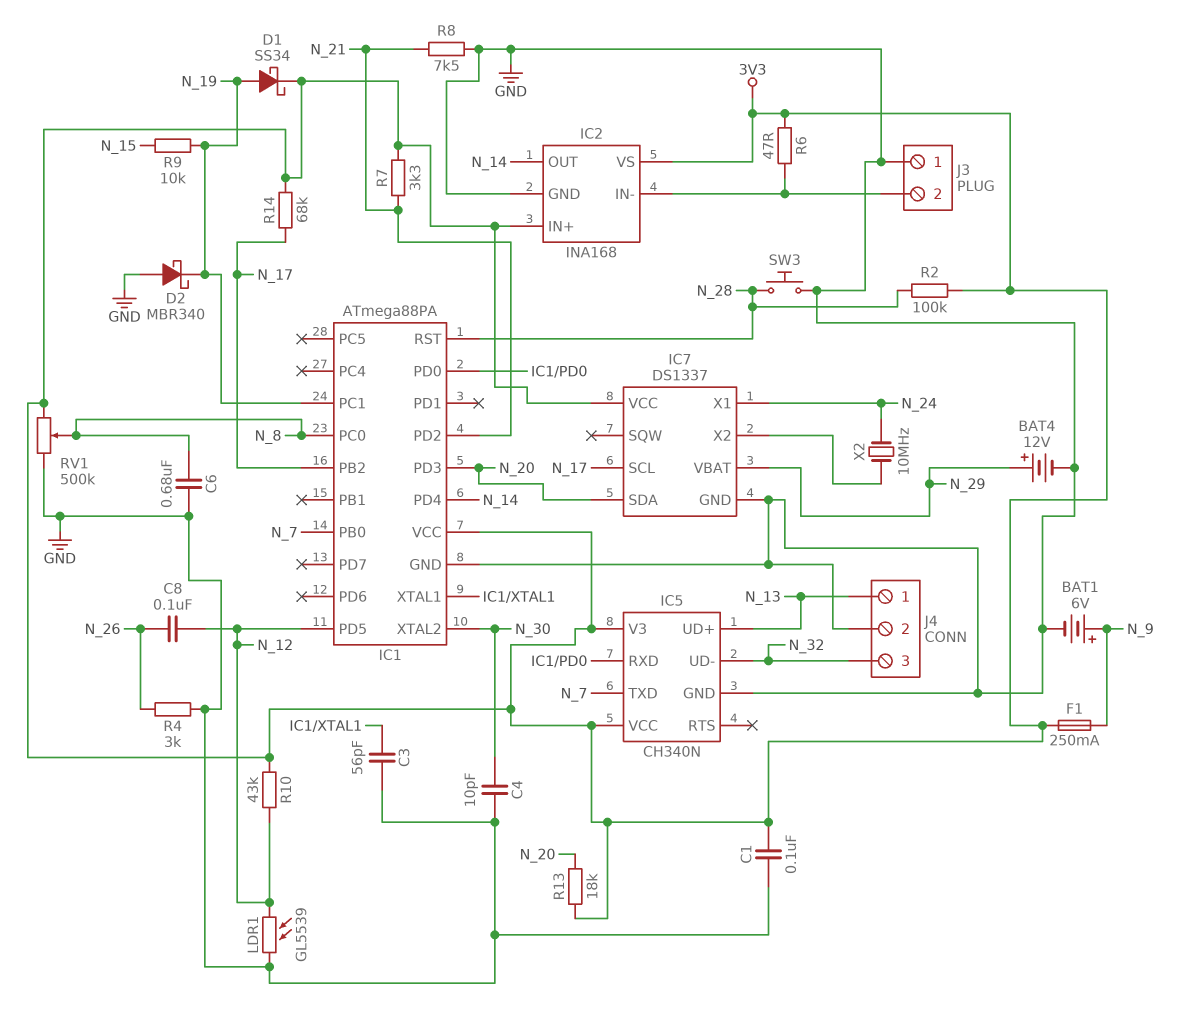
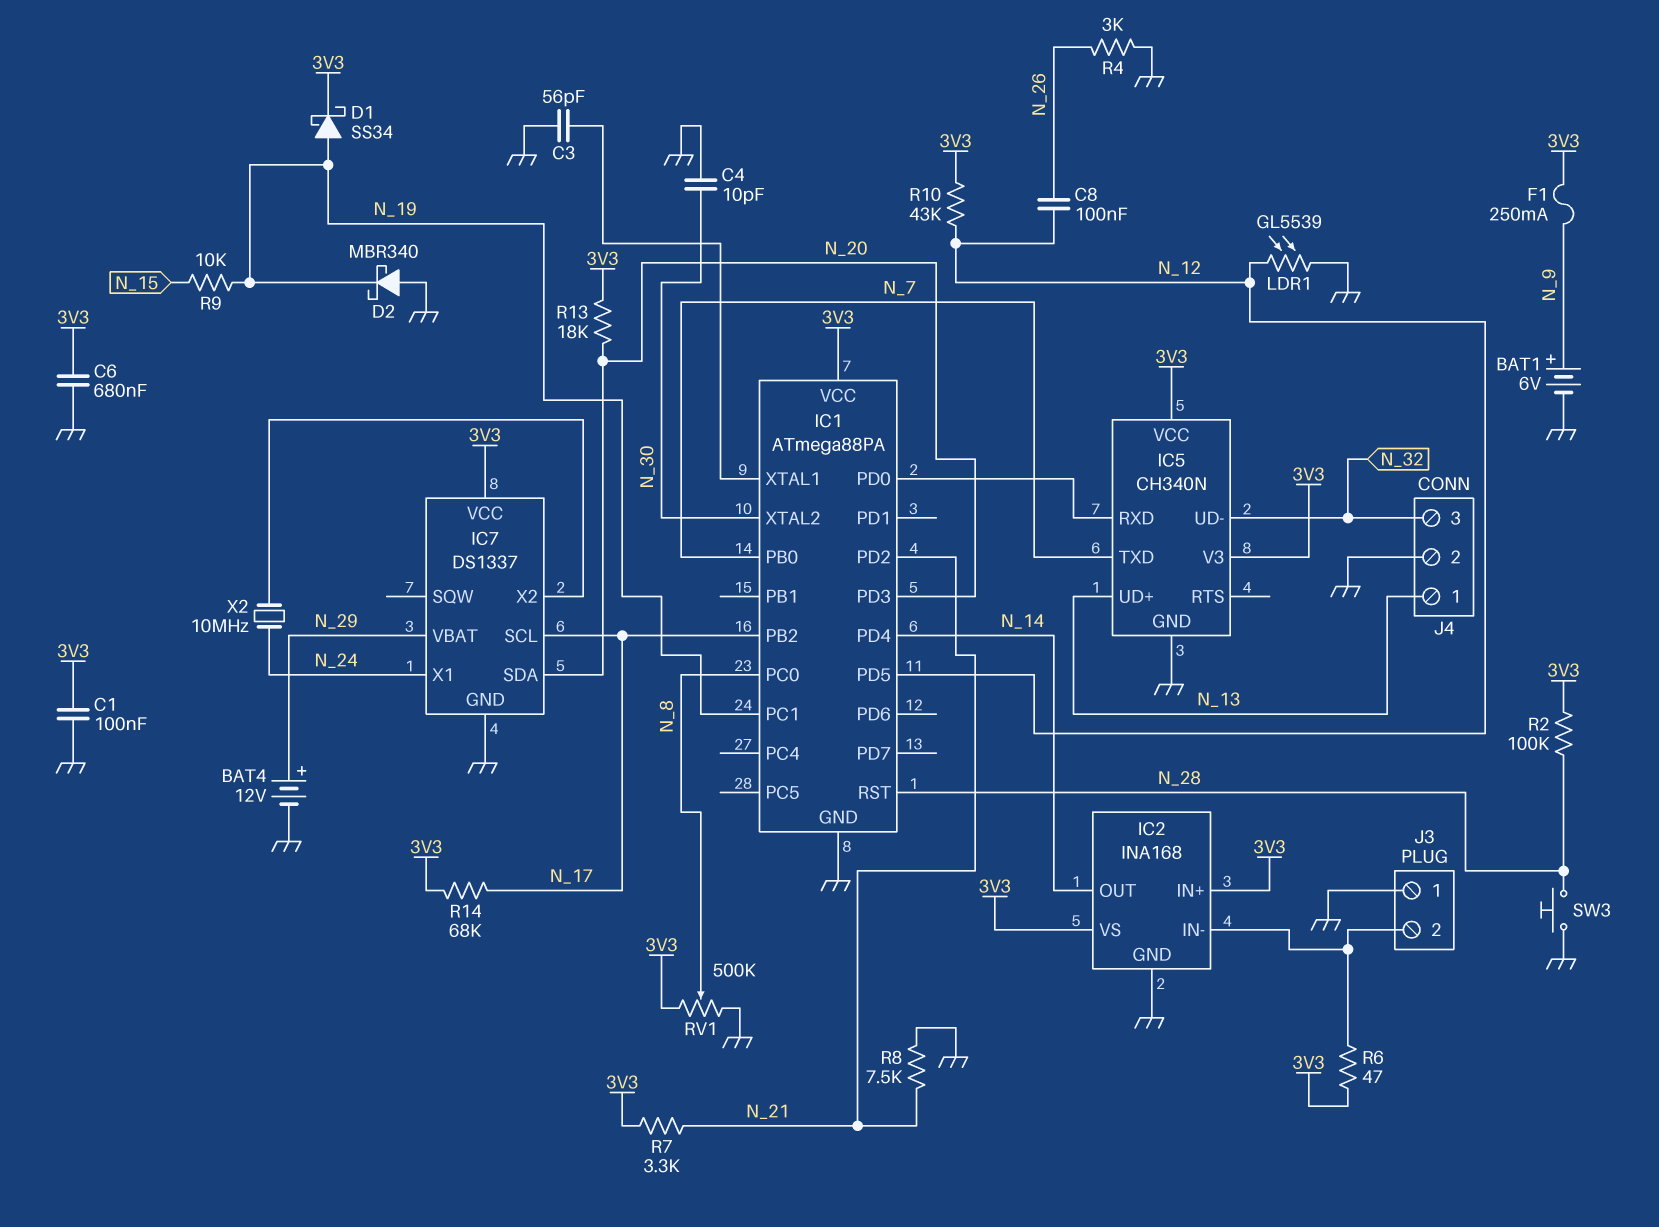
C6: 680nF (GND, N_8) -> 680nF (3V3, GND)

